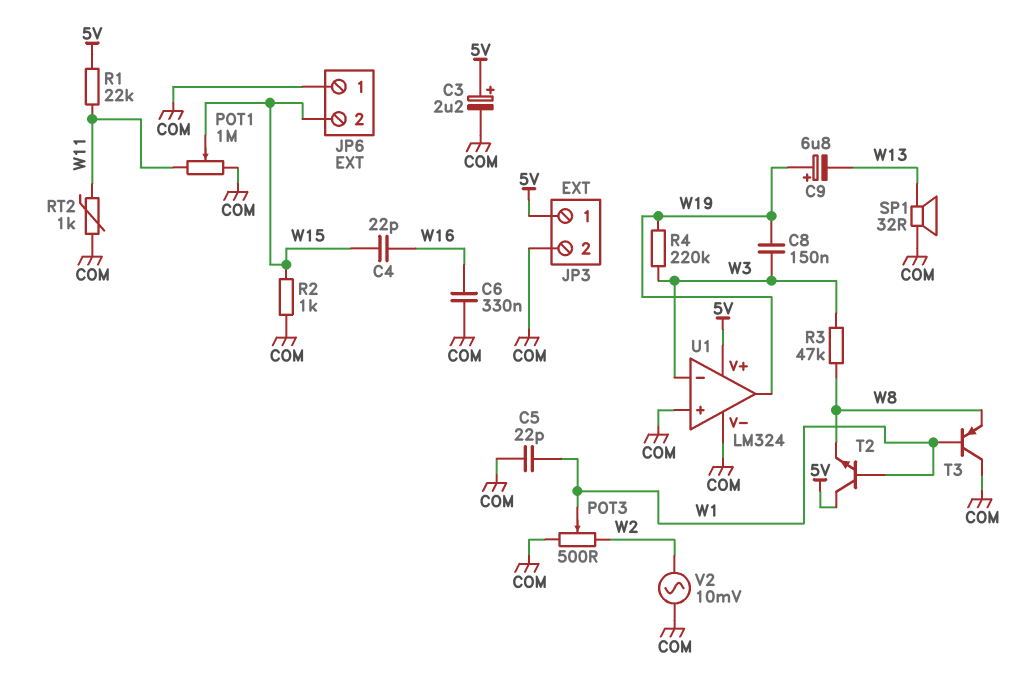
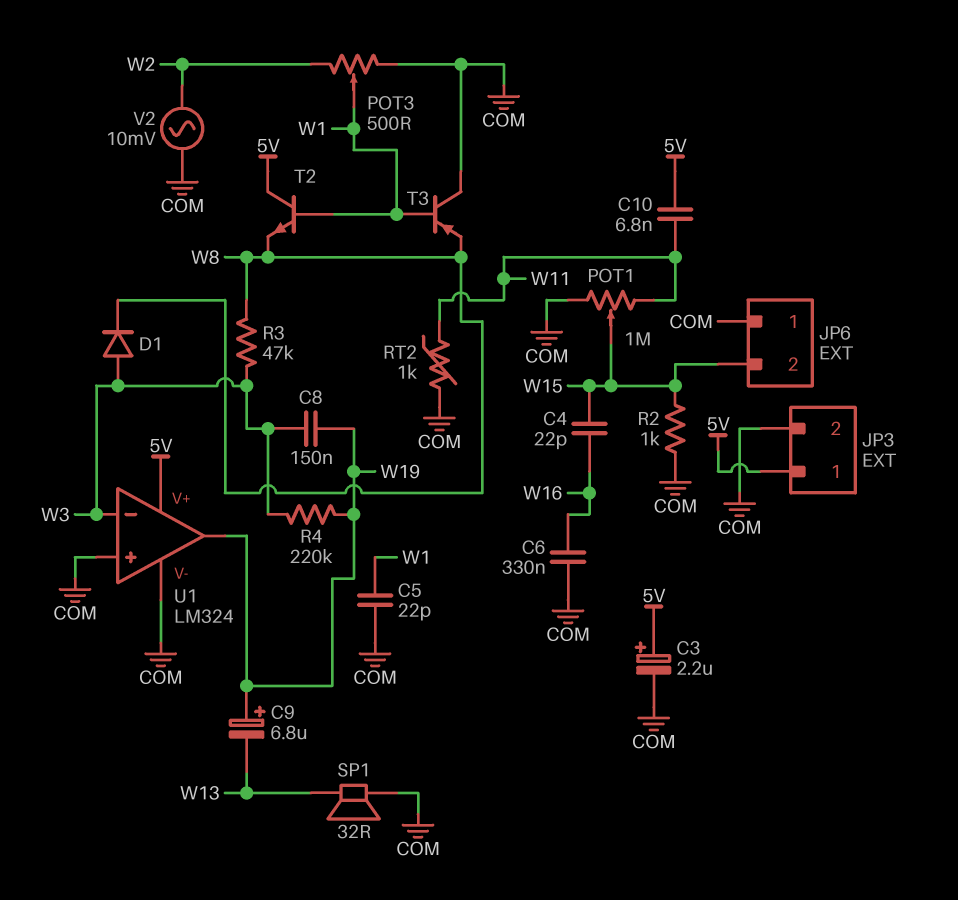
C10: none -> 6.8nF (5V, W11)
D1: none -> diode (A W3, K W8)
R1: 22k (5V, W11) -> none

